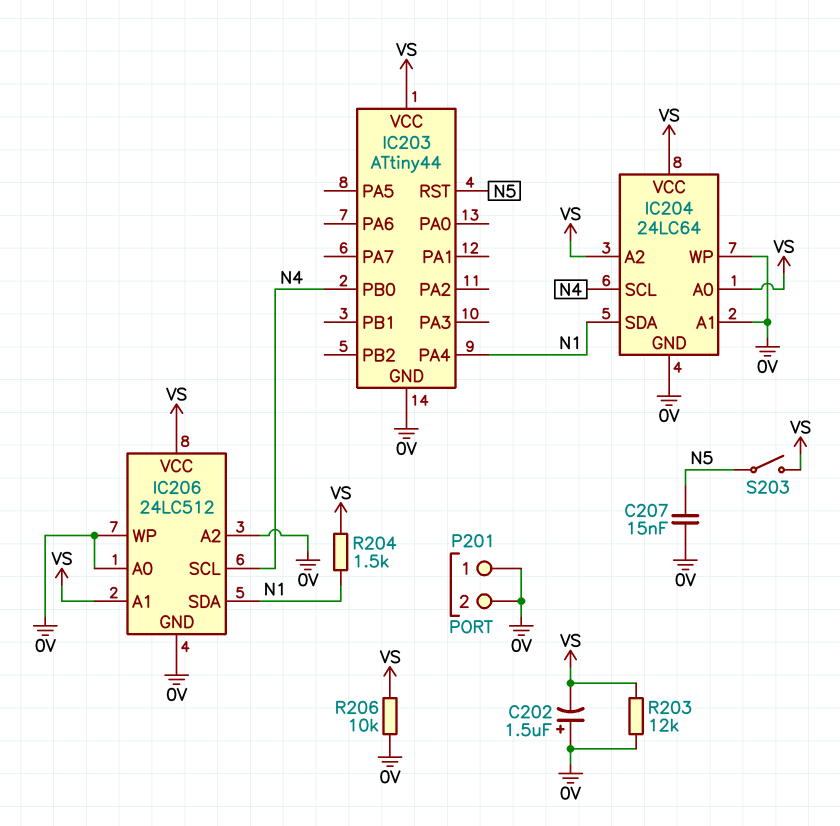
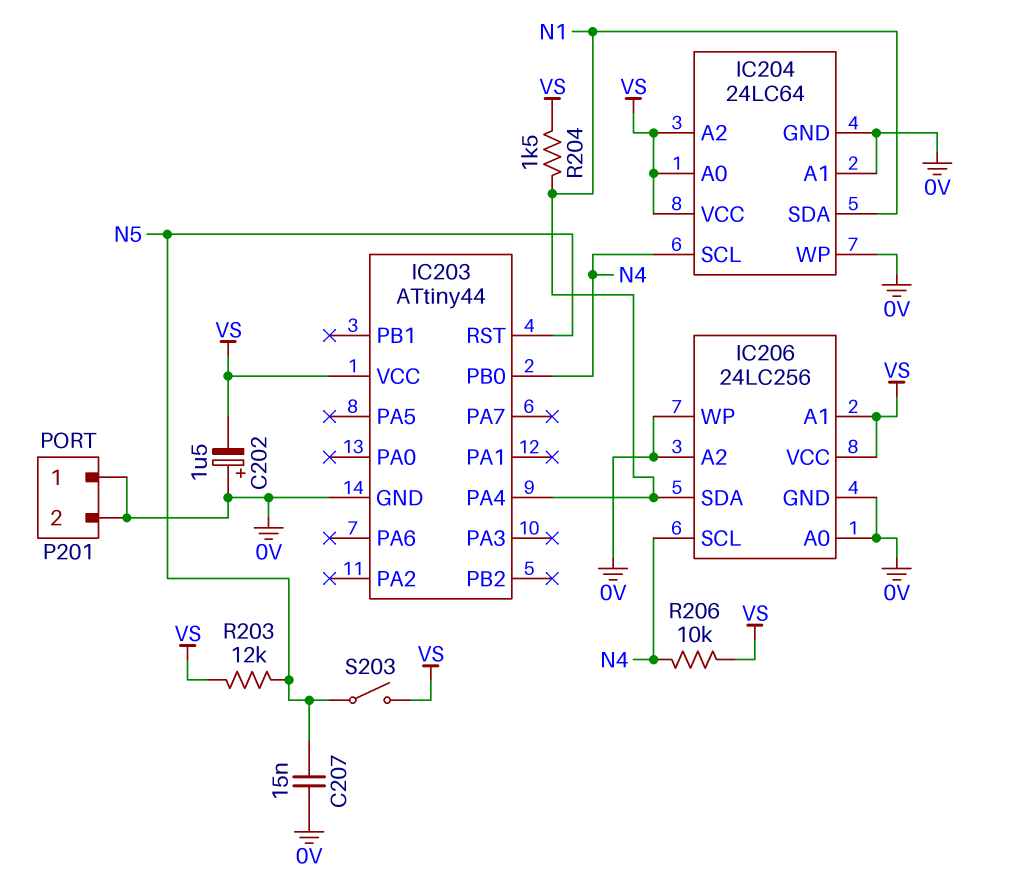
IC206: 24LC512 -> 24LC256
R203: 12k (0V, VS) -> 12k (N5, VS)
R206: 10k (0V, VS) -> 10k (N4, VS)

